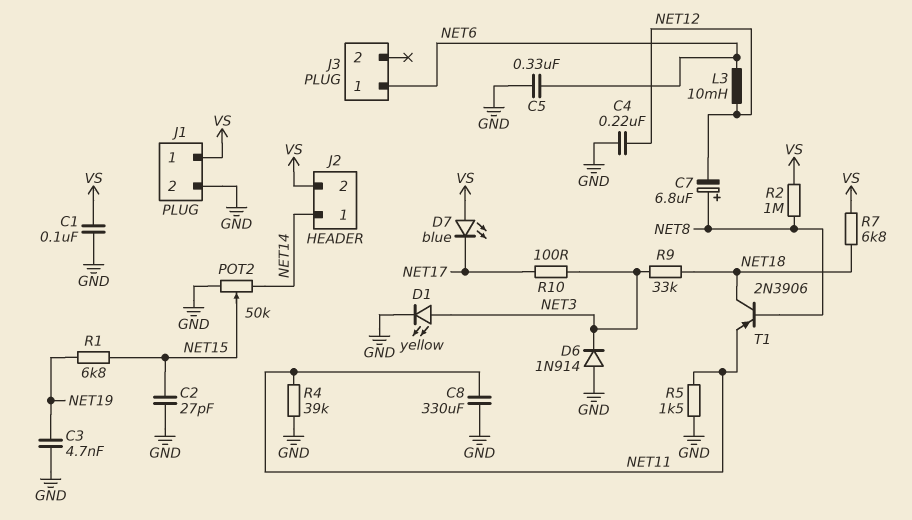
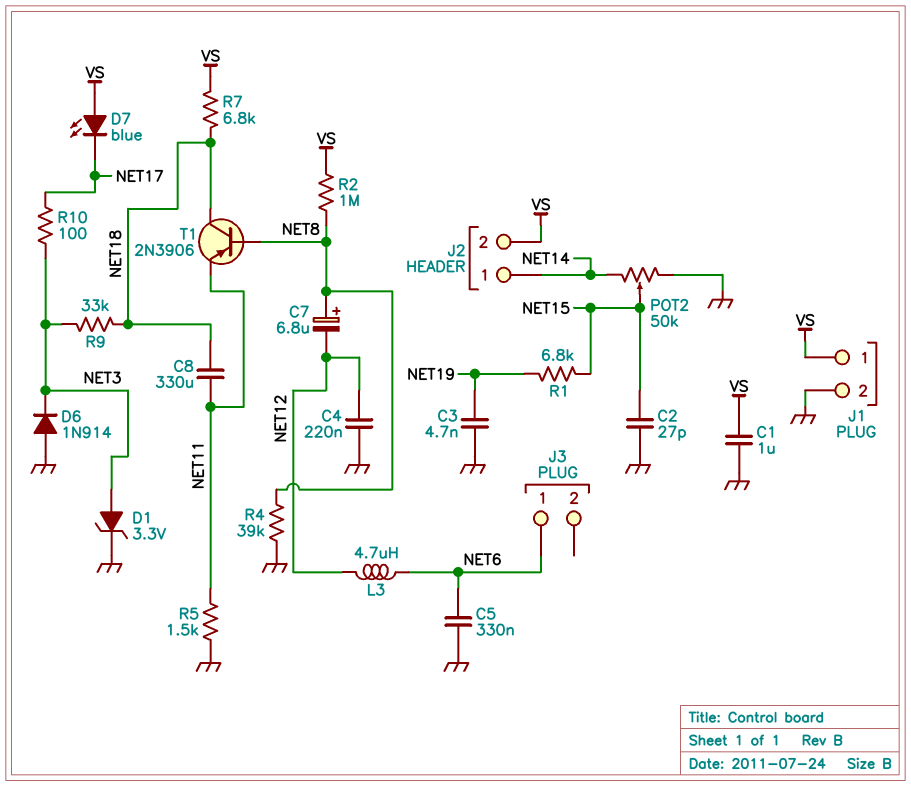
C1: 100nF (GND, VS) -> 1uF (GND, VS)
C8: 330uF (GND, NET11) -> 330uF (NET11, NET18)
D1: LED yellow (A NET3, K GND) -> zener 3.3V (A NET3, K GND)
L3: 10mH (NET6, NET12) -> 4.7uH (NET6, NET12)
R4: 39k (GND, NET11) -> 39k (GND, NET8)

